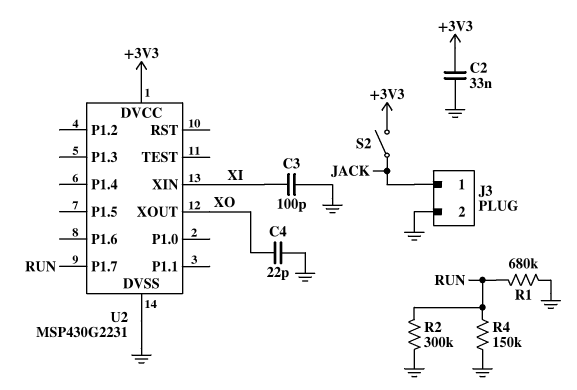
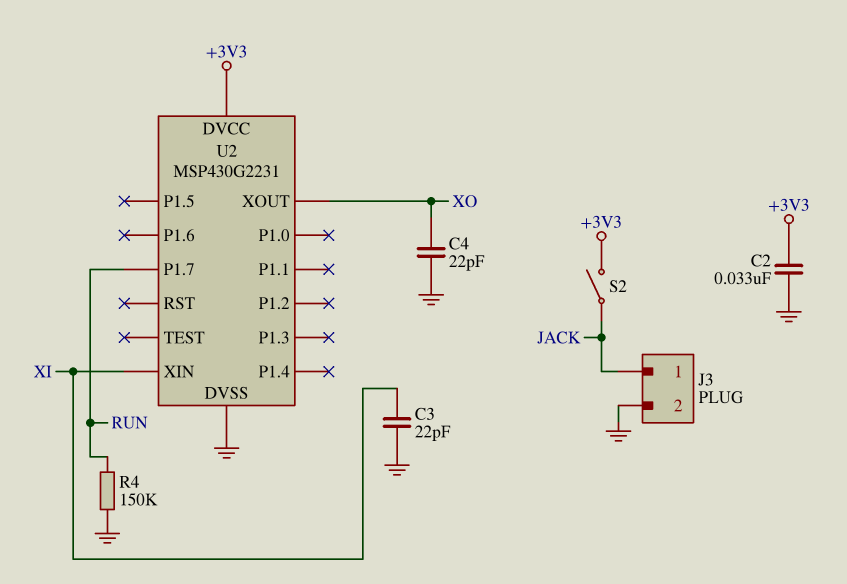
C3: 100pF (GND, XI) -> 22pF (GND, XI)
R1: 680k (GND, RUN) -> none
R2: 300k (GND, RUN) -> none

